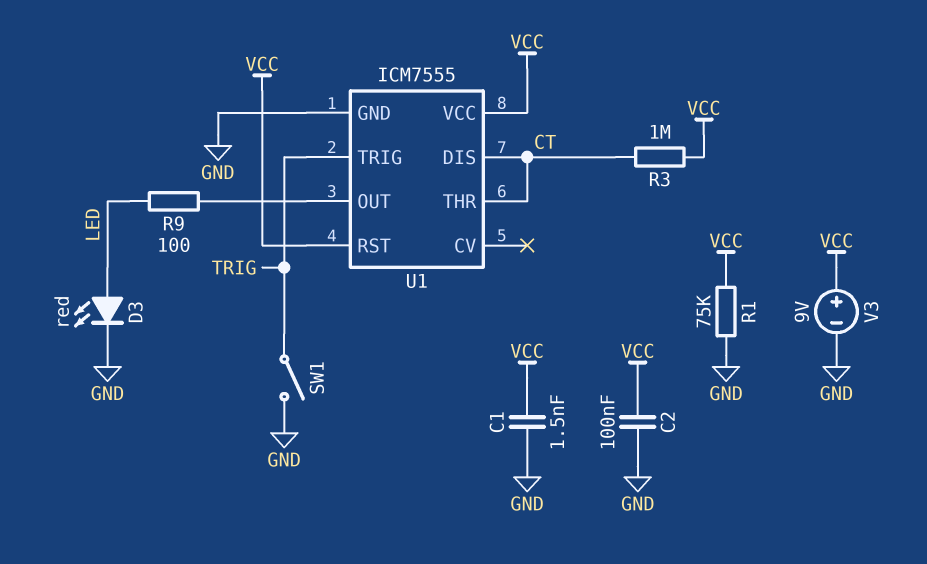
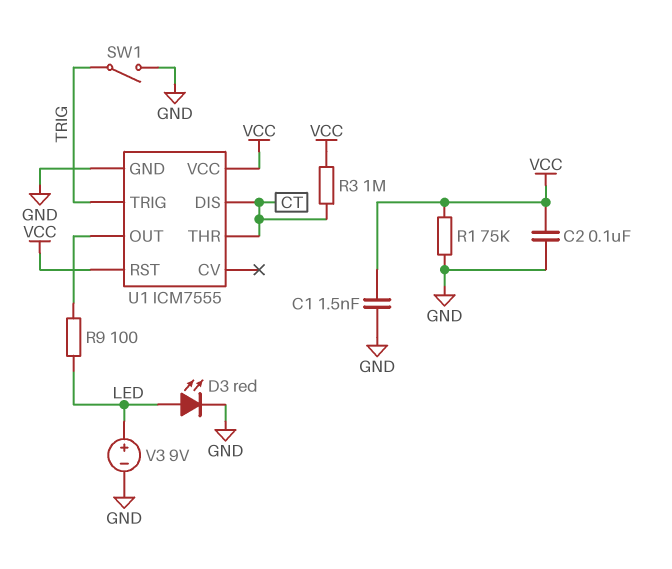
V3: 9V (plus VCC, minus GND) -> 9V (plus LED, minus GND)

